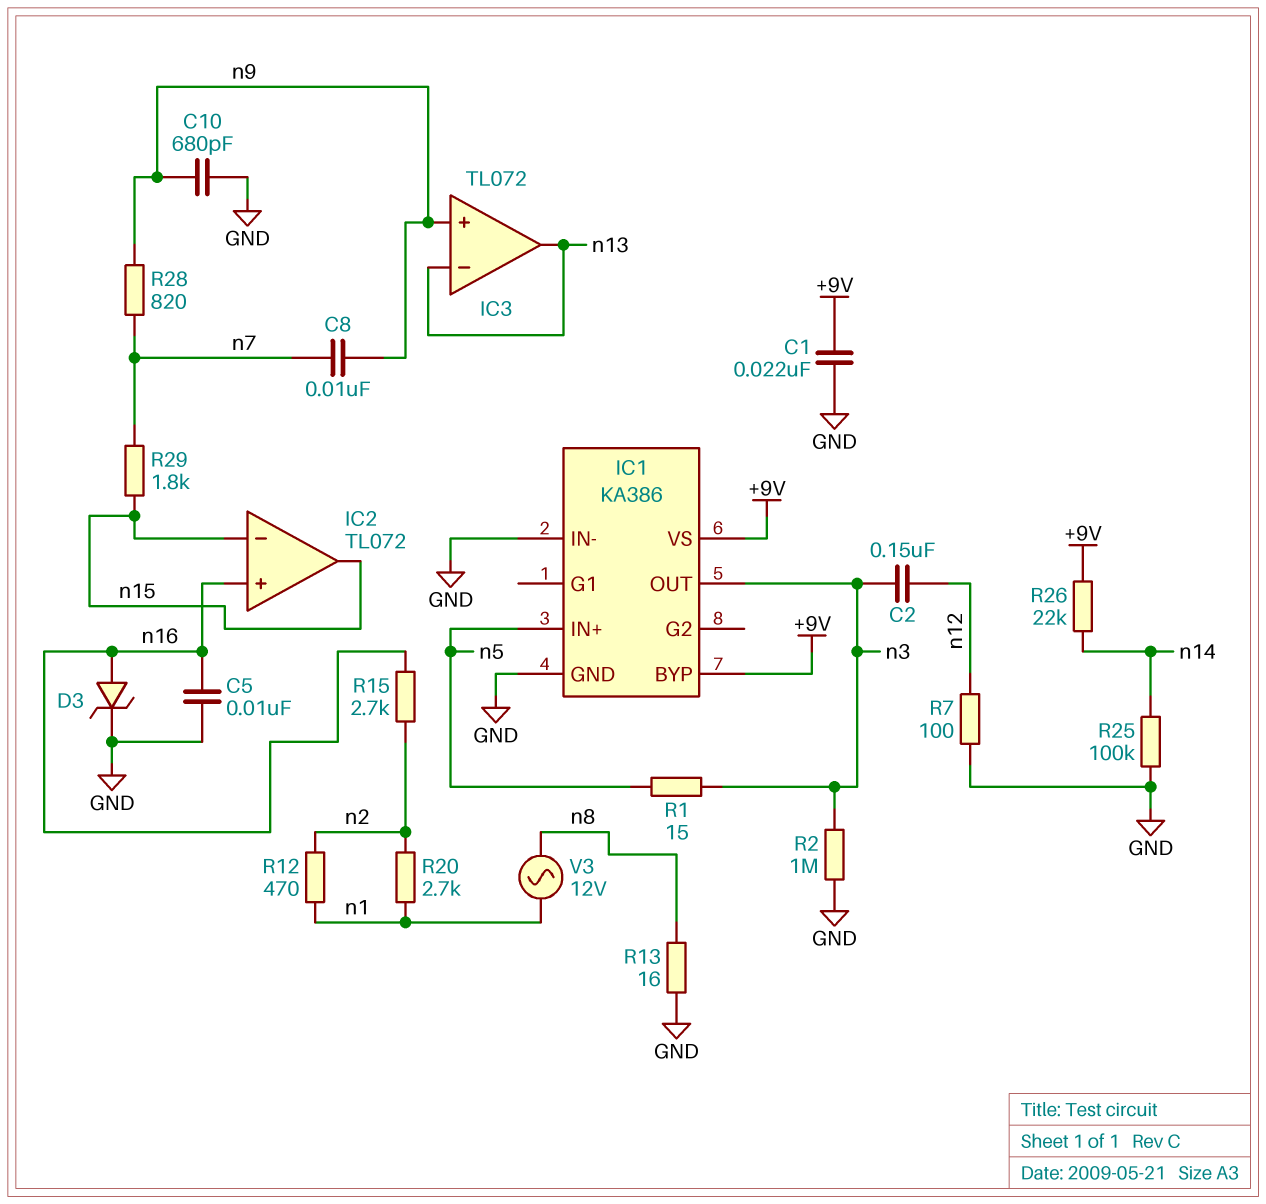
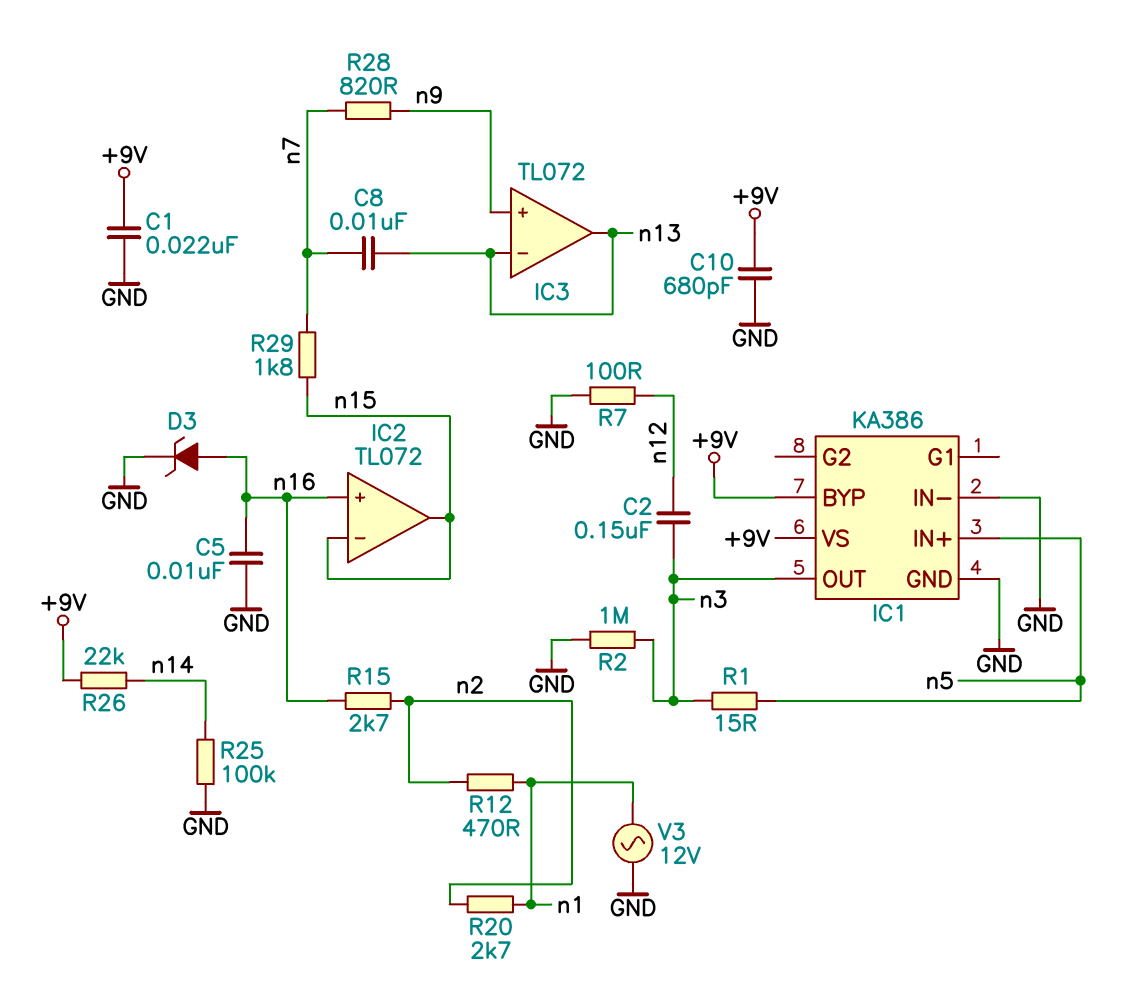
C8: 10nF (n7, n9) -> 10nF (n7, n13)
C10: 680pF (GND, n9) -> 680pF (+9V, GND)
R13: 16 (GND, n8) -> none
V3: AC 12V (n1, n8) -> AC 12V (GND, n1)

